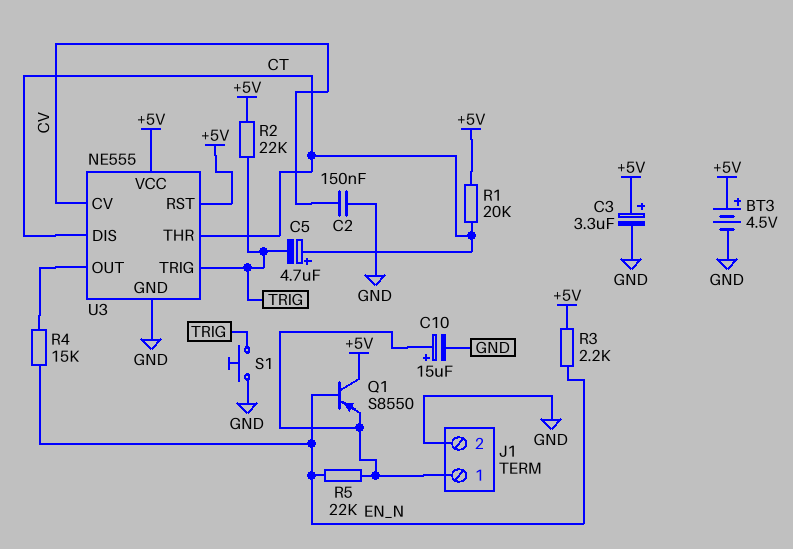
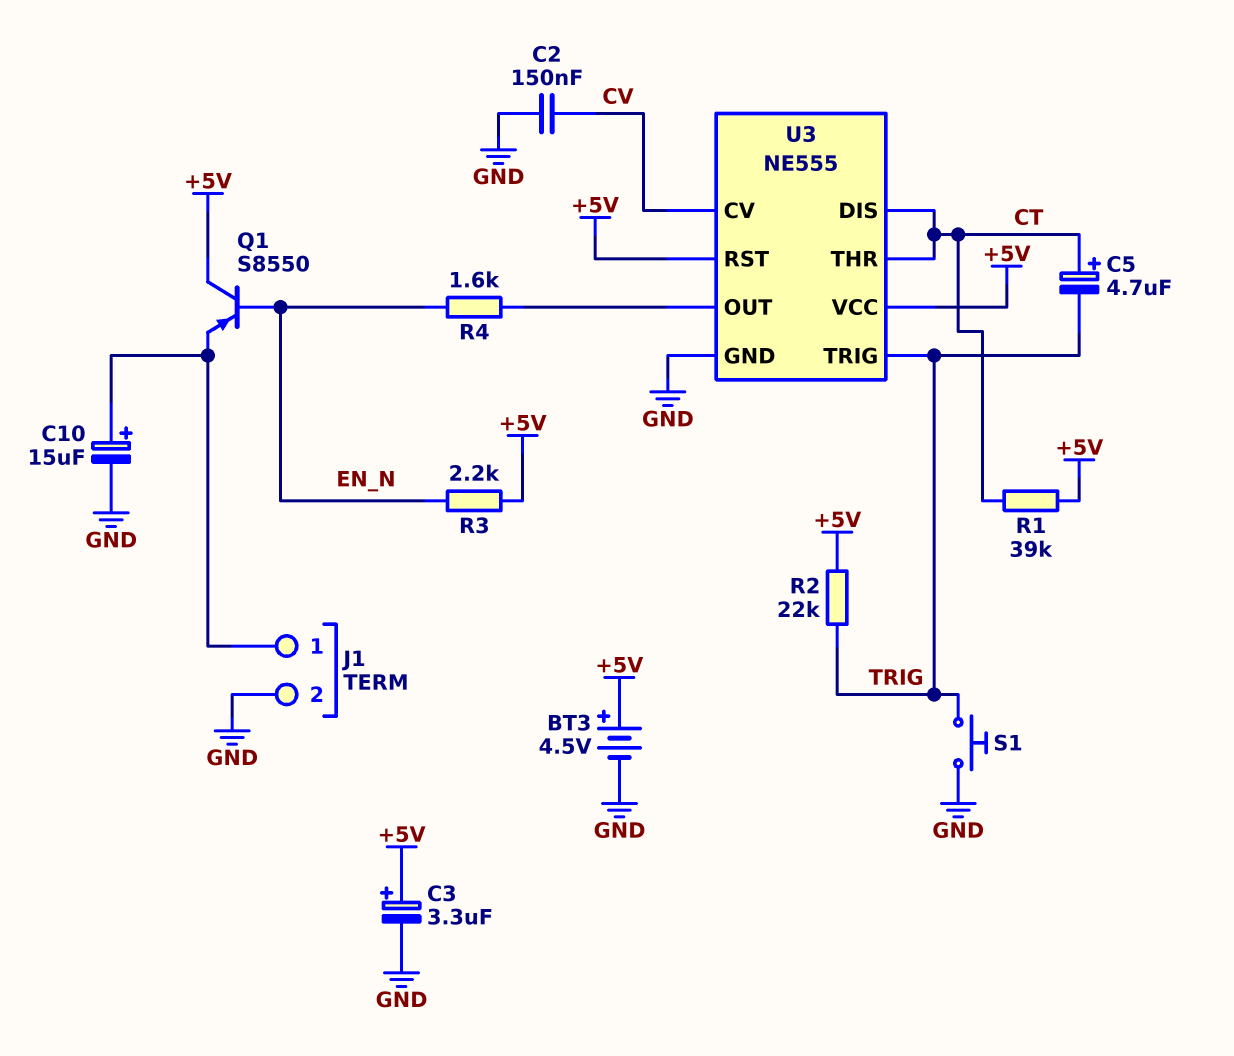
R1: 20k (+5V, CT) -> 39k (+5V, CT)
R4: 15k (EN_N, U3/OUT) -> 1.6k (EN_N, U3/OUT)
R5: 22k (EN_N, J1/1) -> none

